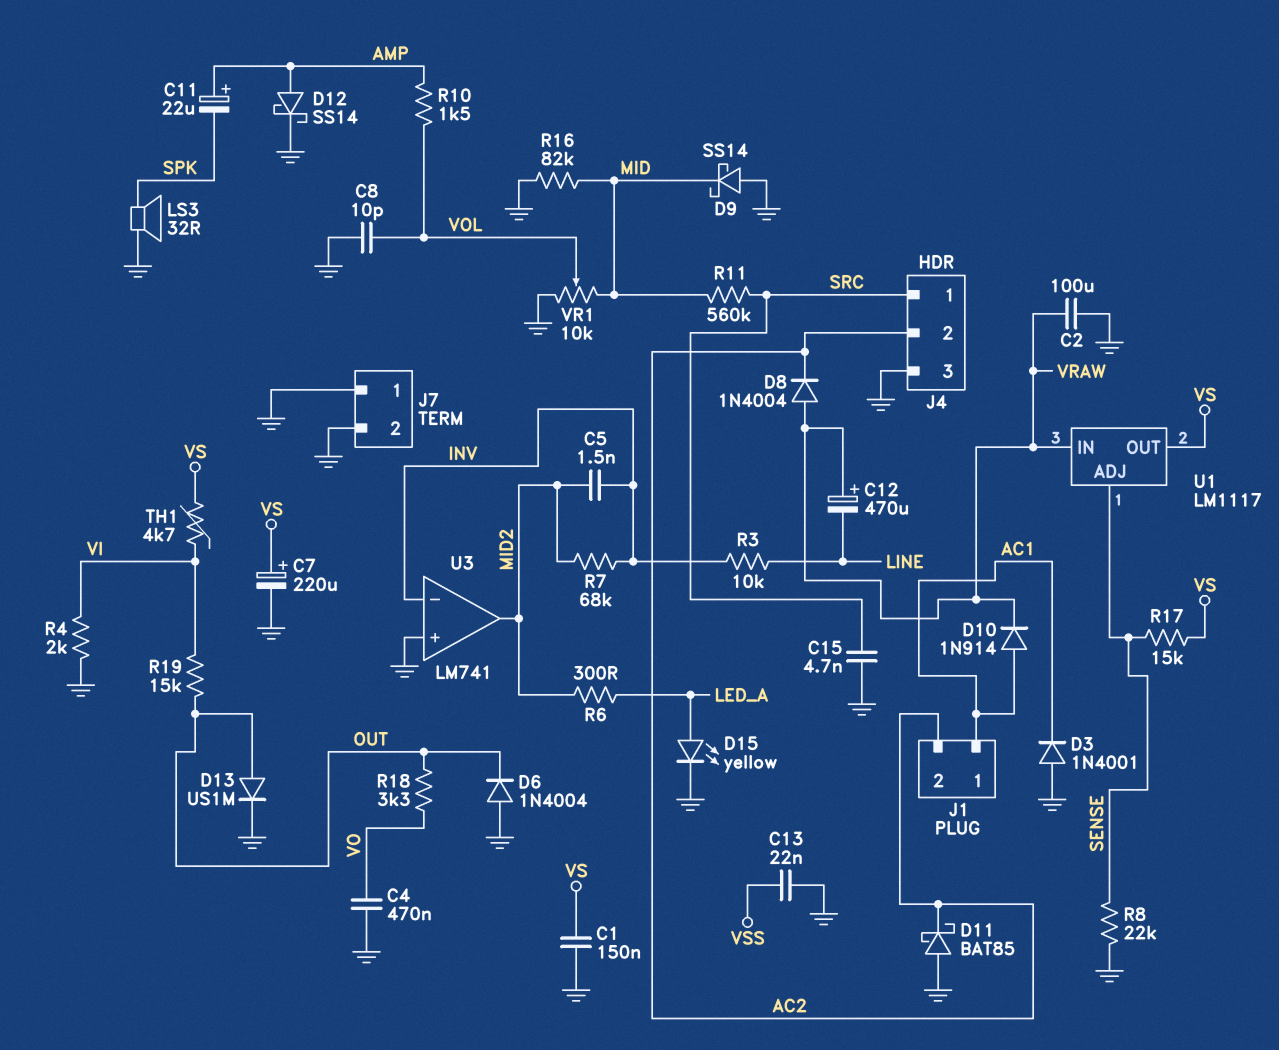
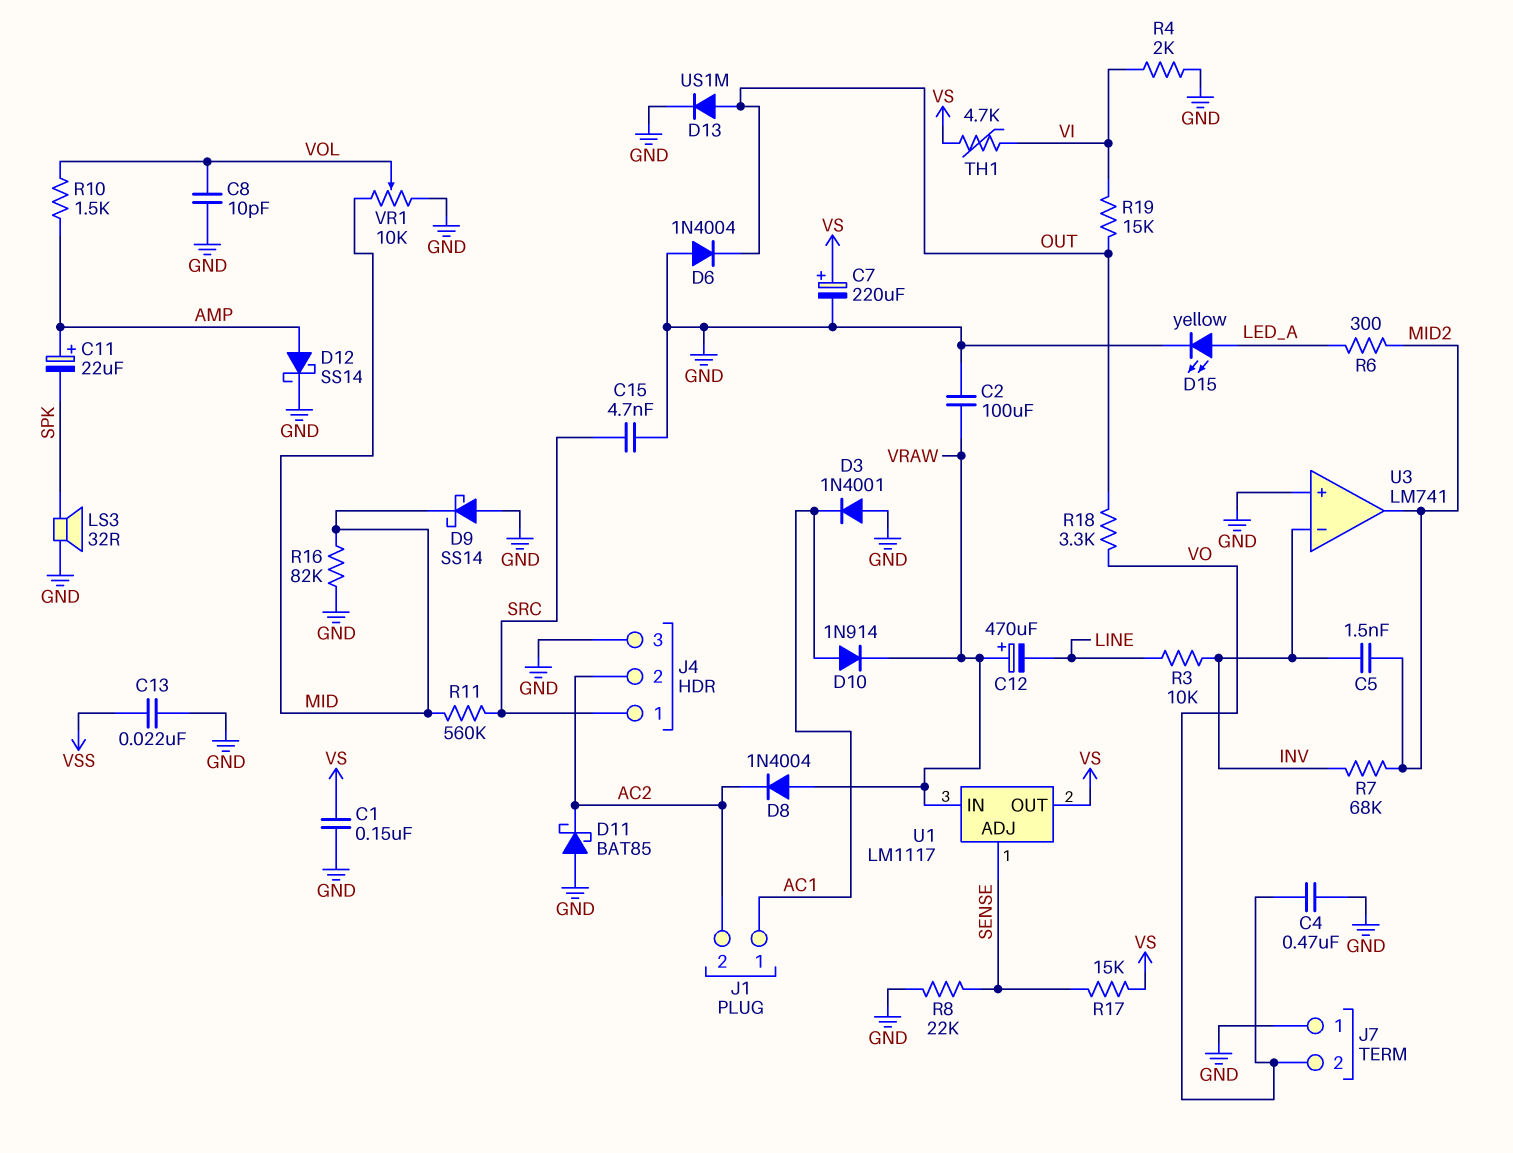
J7 pin 2: GND -> VO

